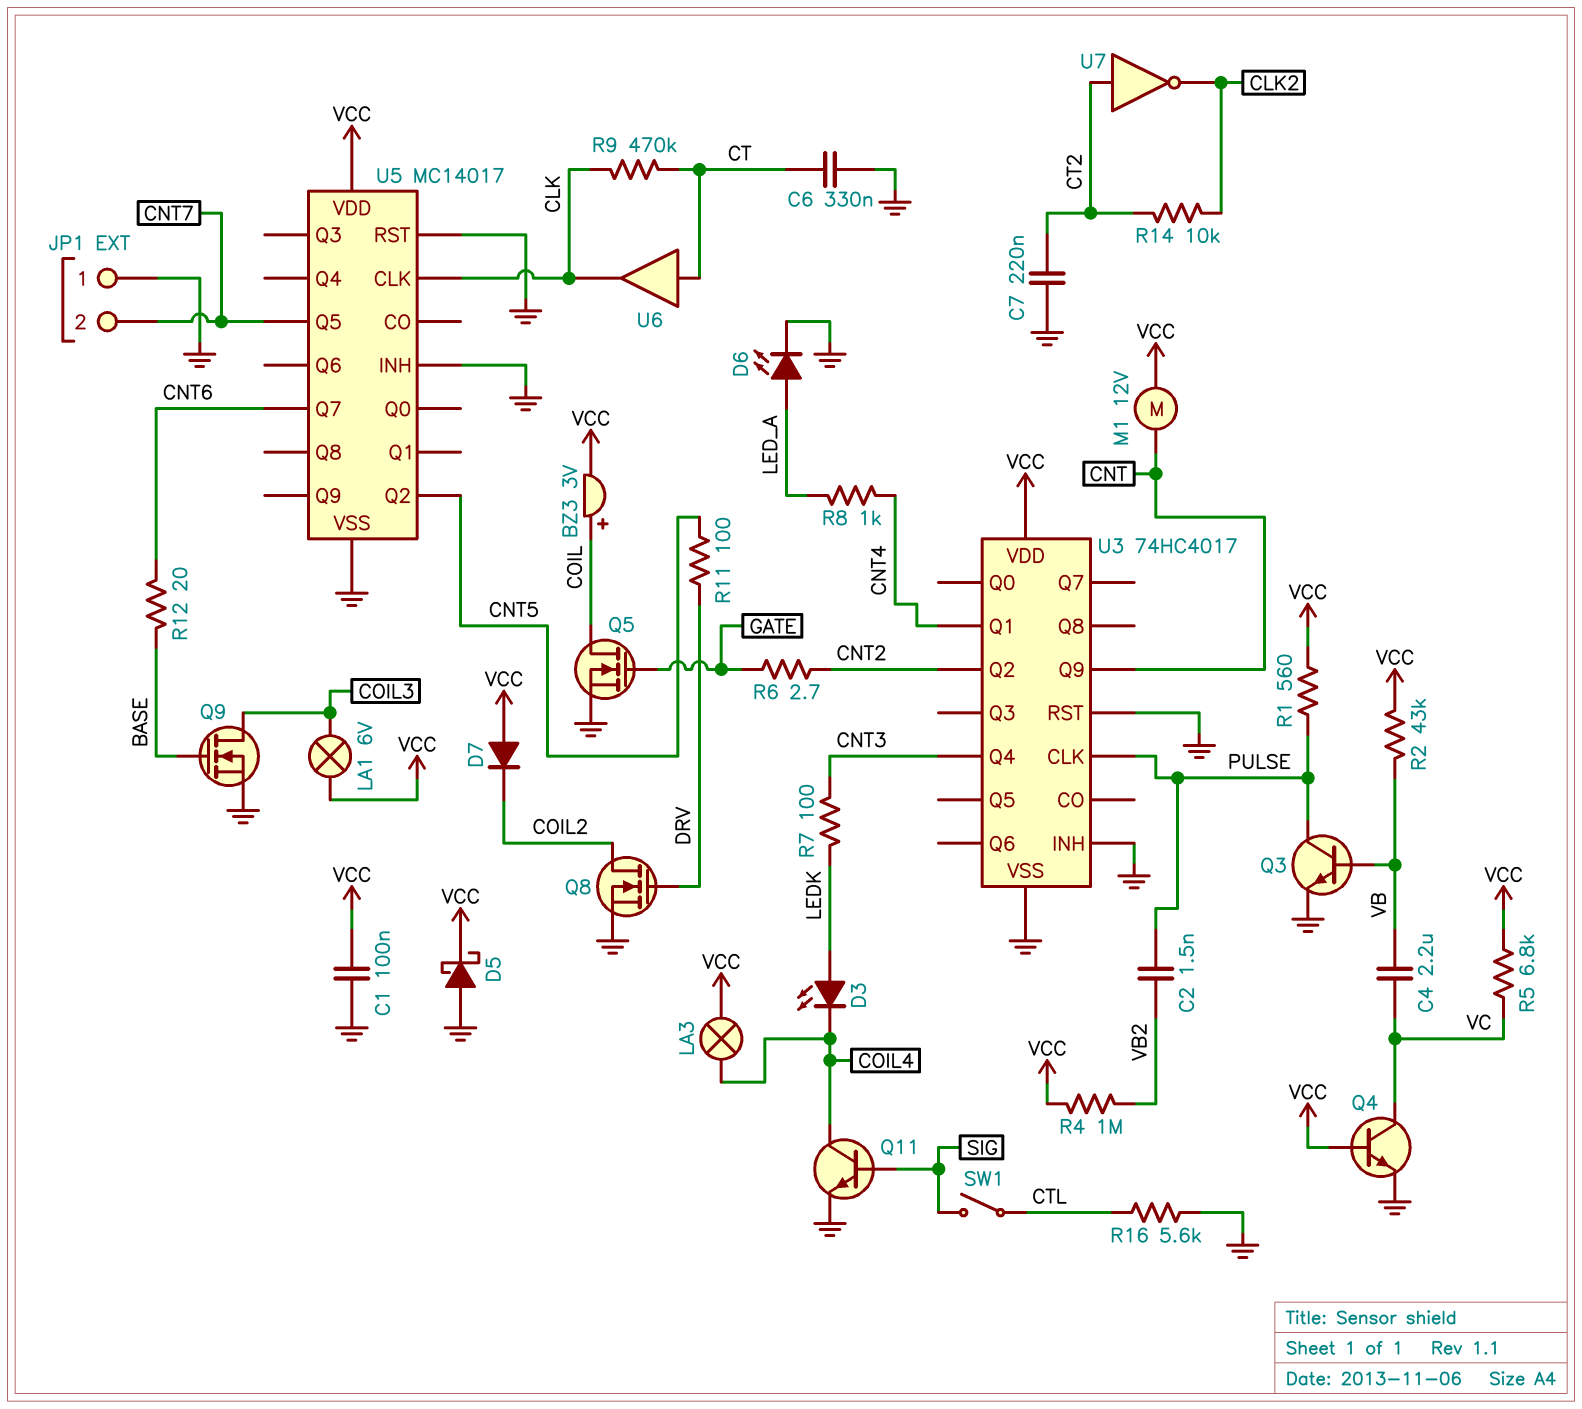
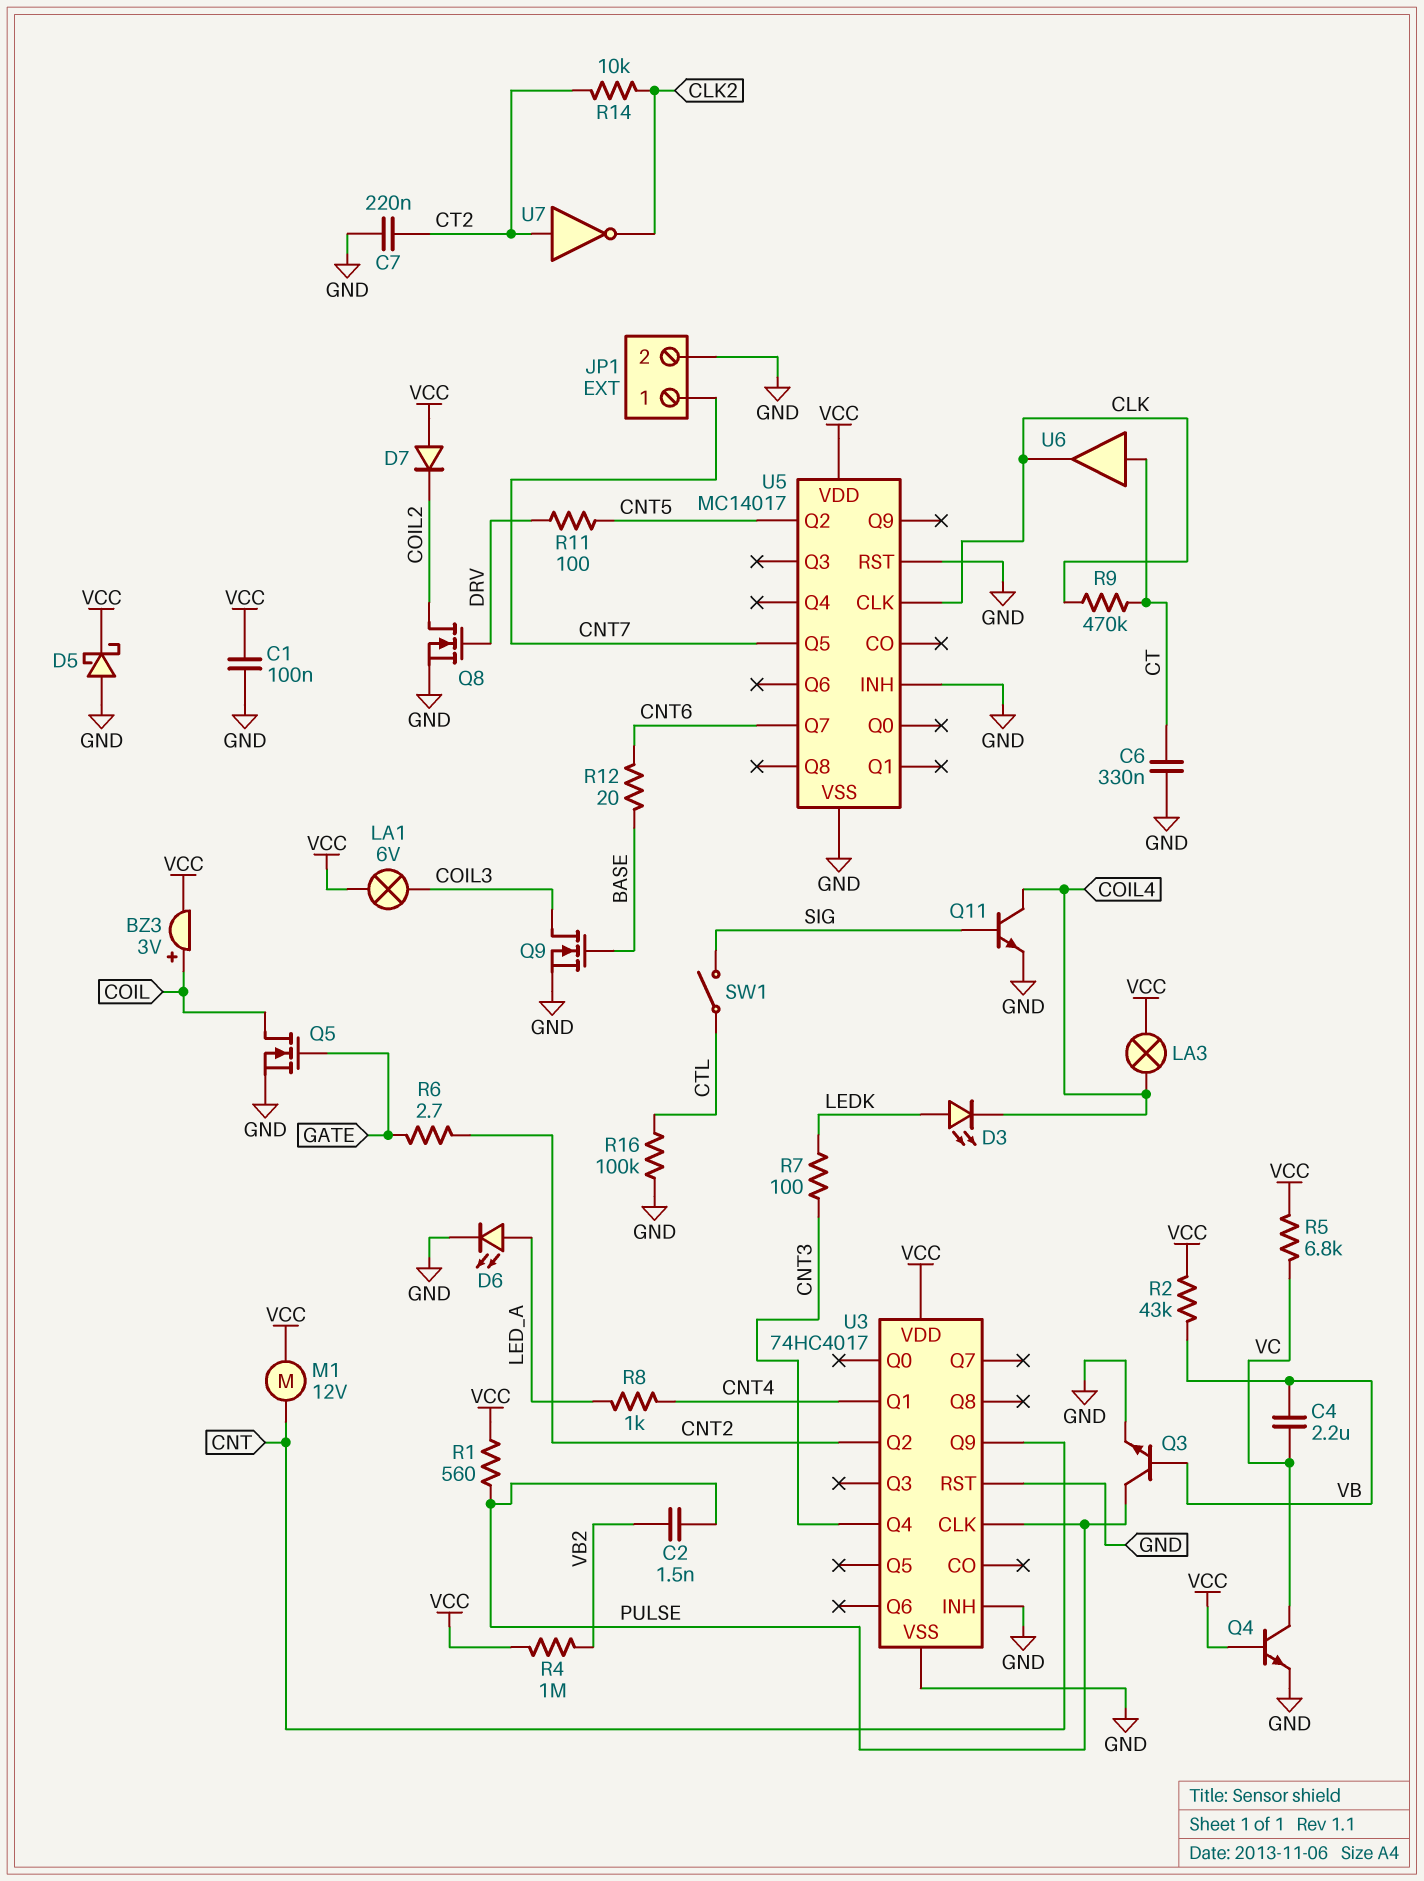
JP1 pin 1: GND -> CNT7
JP1 pin 2: CNT7 -> GND
R16: 5.6k (CTL, GND) -> 100k (CTL, GND)

